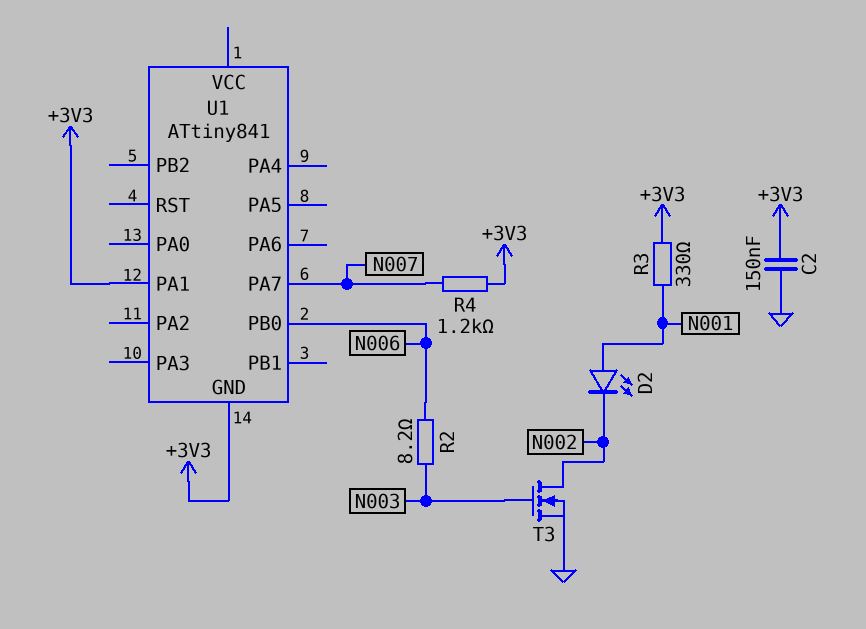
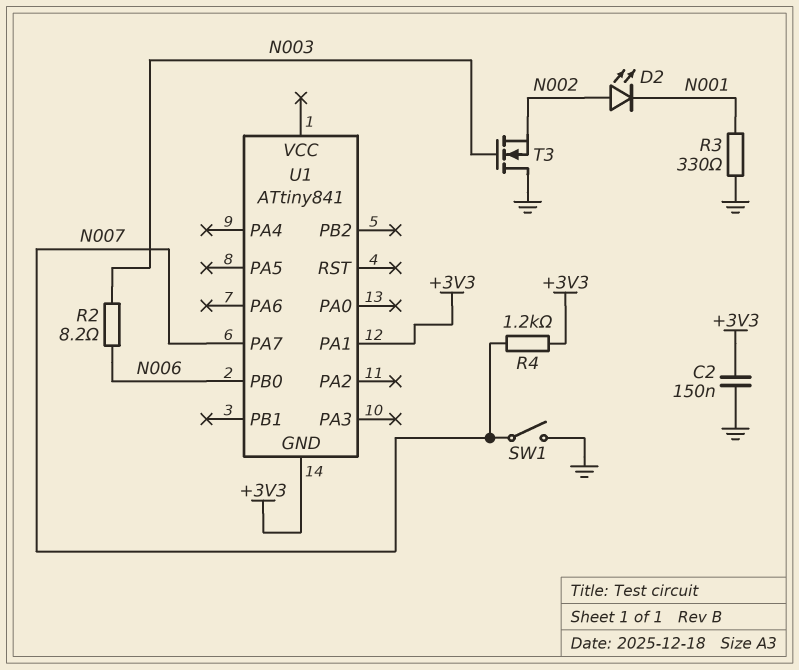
D2: LED (A N001, K N002) -> LED (A N002, K N001)
R3: 330 (+3V3, N001) -> 330 (GND, N001)
SW1: none -> switch (GND, N007)
T3: NMOS (G N003, D N002, S GND) -> NMOS (G N003, D GND, S N002)

